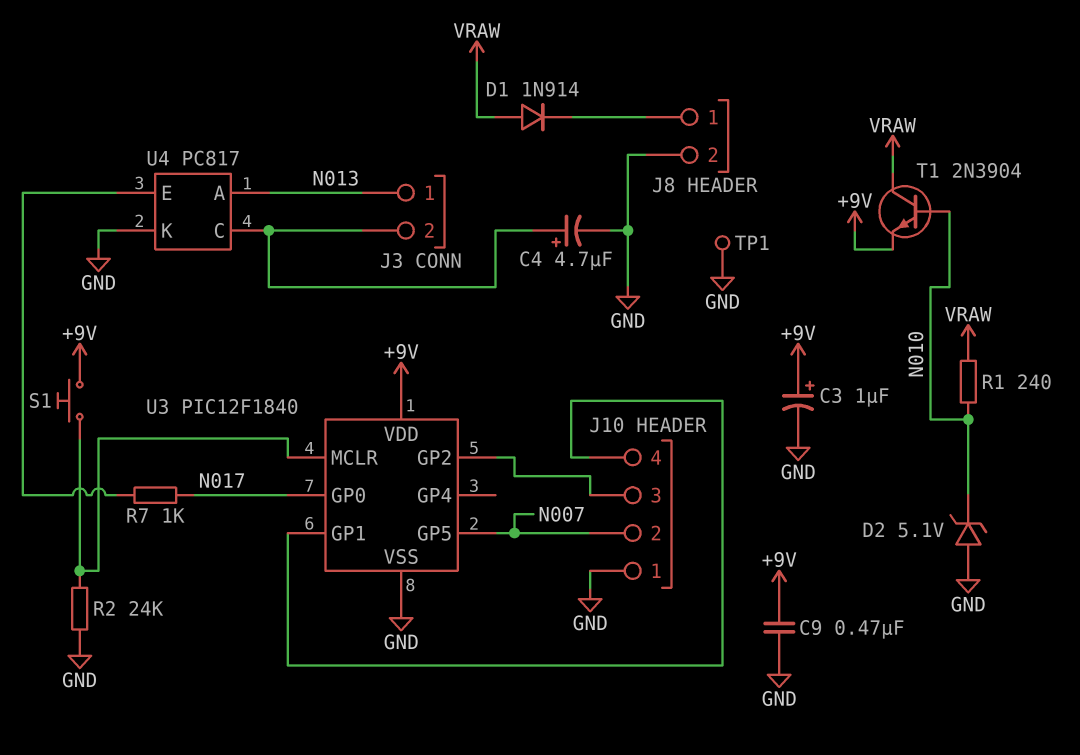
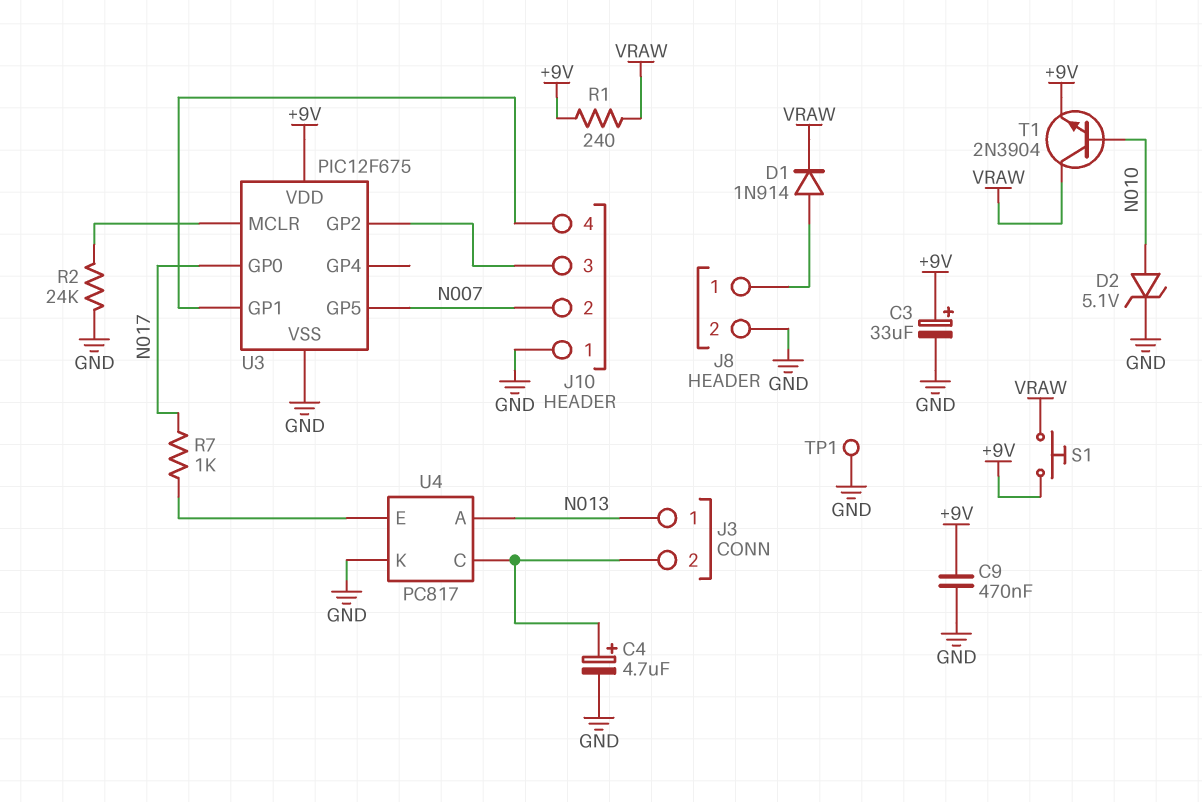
C3: 1uF (plus +9V, minus GND) -> 33uF (plus +9V, minus GND)
D1: diode 1N914 (A VRAW, K J8/1) -> diode 1N914 (A J8/1, K VRAW)
D2: zener 5.1V (A GND, K N010) -> zener 5.1V (A N010, K GND)
R1: 240 (N010, VRAW) -> 240 (+9V, VRAW)
S1: button (+9V, U3/MCLR) -> button (+9V, VRAW)
U3: PIC12F1840 -> PIC12F675

